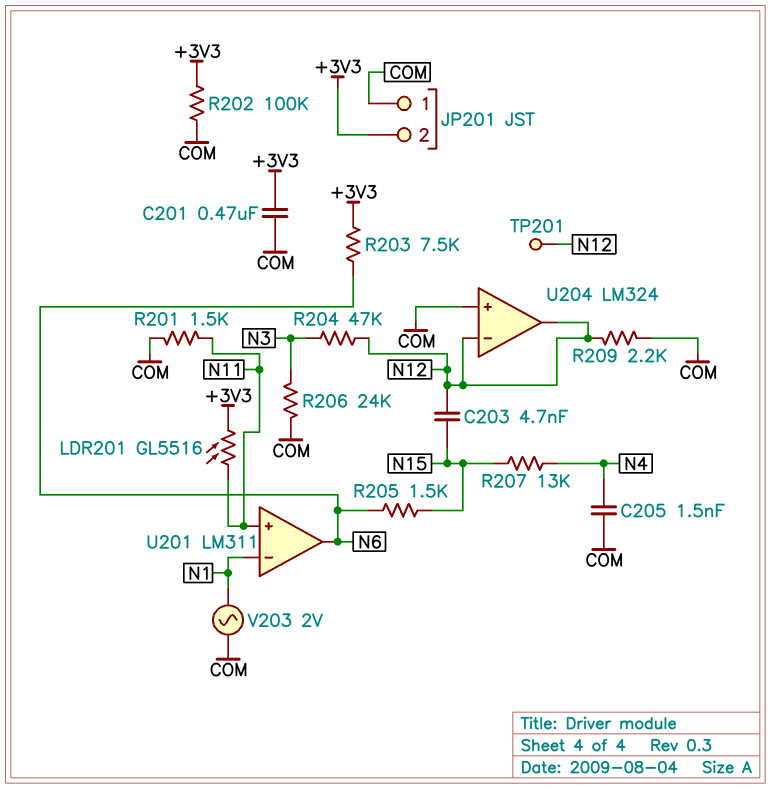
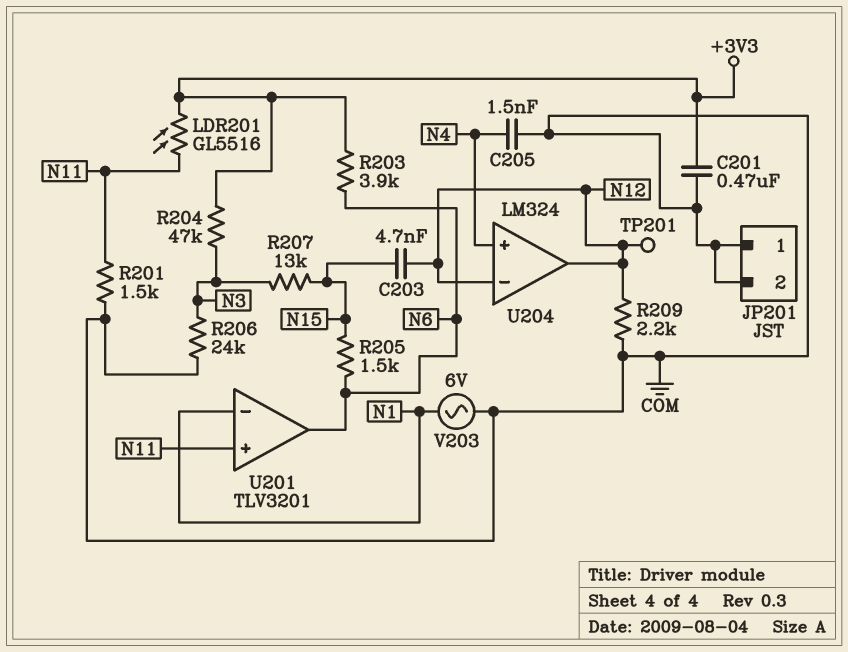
JP201 pin 2: +3V3 -> COM
R202: 100k (+3V3, COM) -> none
R203: 7.5k (+3V3, N6) -> 3.9k (+3V3, N6)
R204: 47k (N3, N12) -> 47k (+3V3, N3)
R207: 13k (N4, N15) -> 13k (N3, N15)
U201: LM311 -> TLV3201
U204 pin in+: COM -> N4
V203: AC 2V (COM, N1) -> AC 6V (COM, N1)

